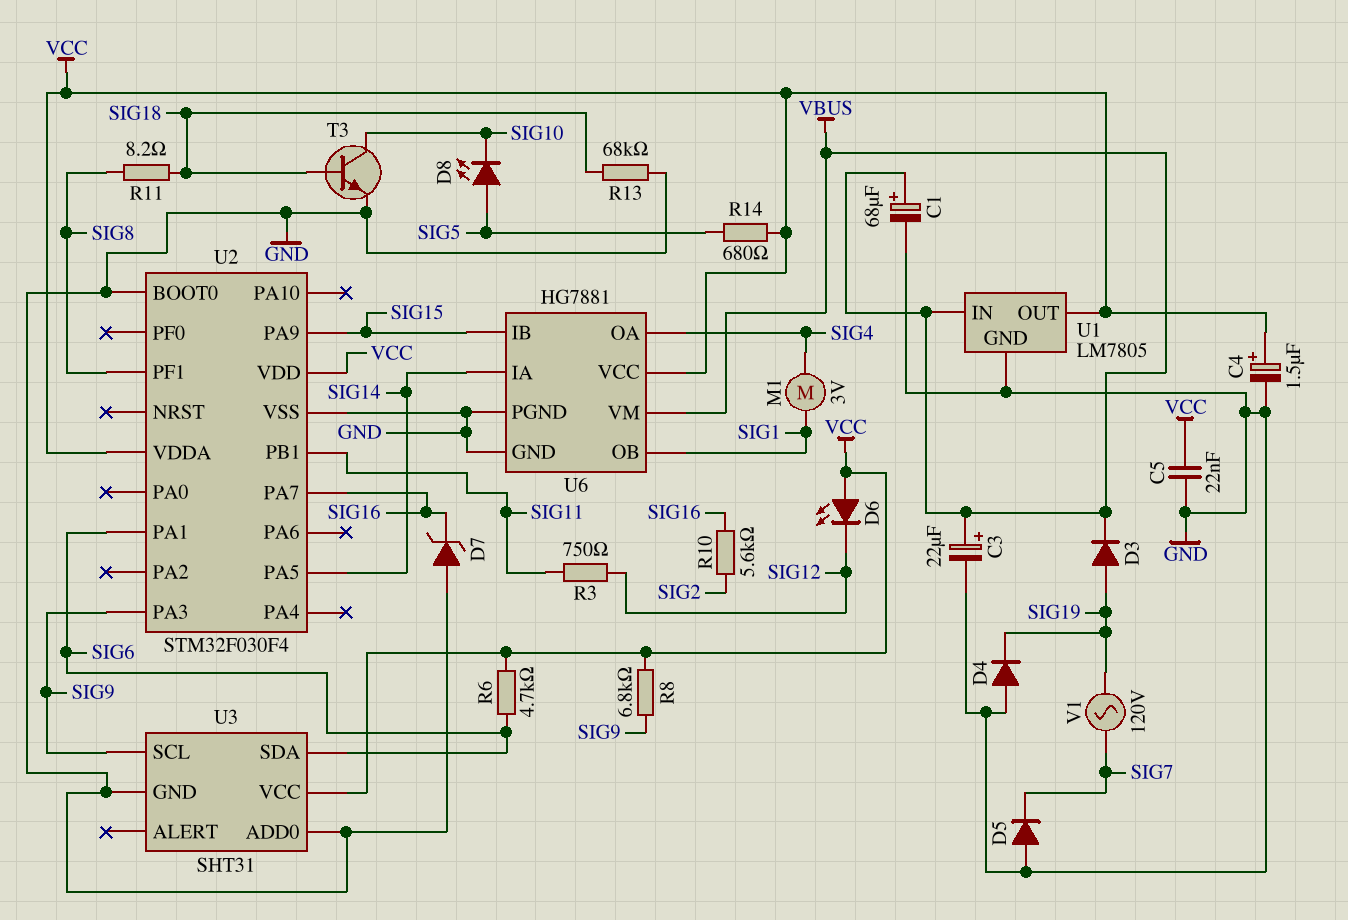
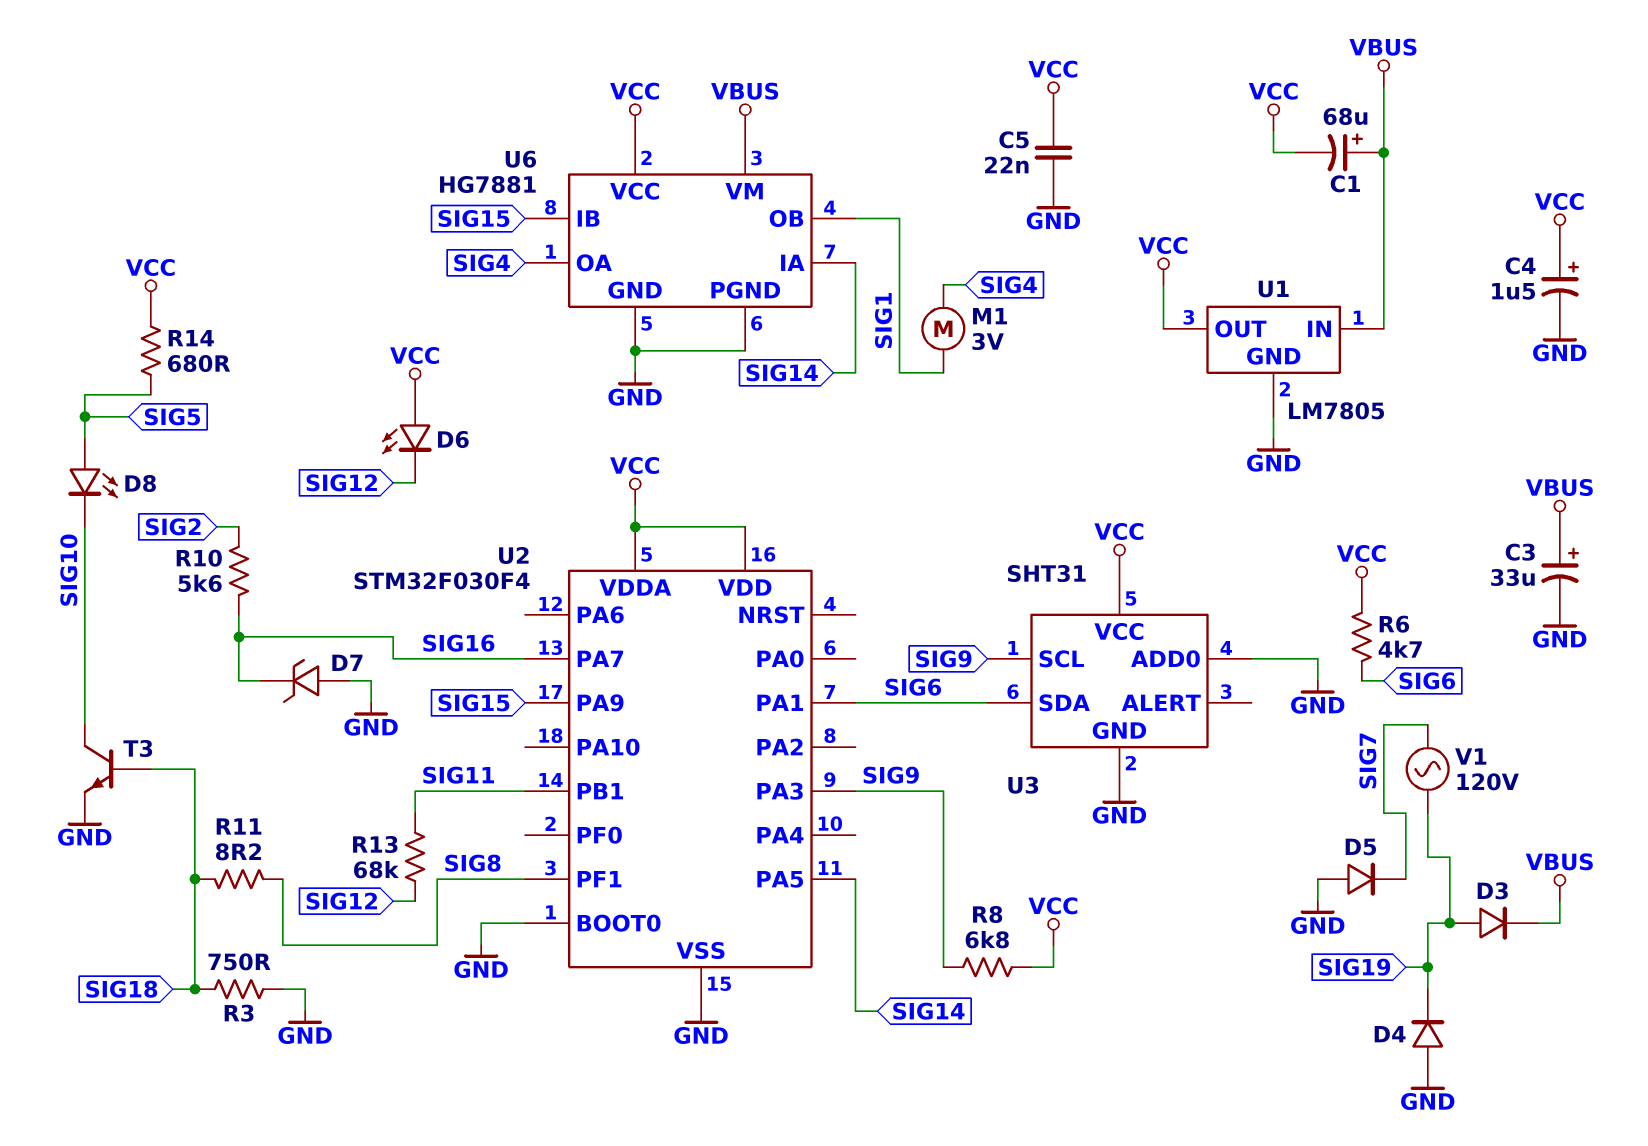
C1: 68uF (plus VBUS, minus GND) -> 68uF (plus VBUS, minus VCC)
C3: 22uF (plus VBUS, minus GND) -> 33uF (plus VBUS, minus GND)
R3: 750 (SIG11, SIG12) -> 750 (GND, SIG18)
R13: 68k (GND, SIG18) -> 68k (SIG11, SIG12)

